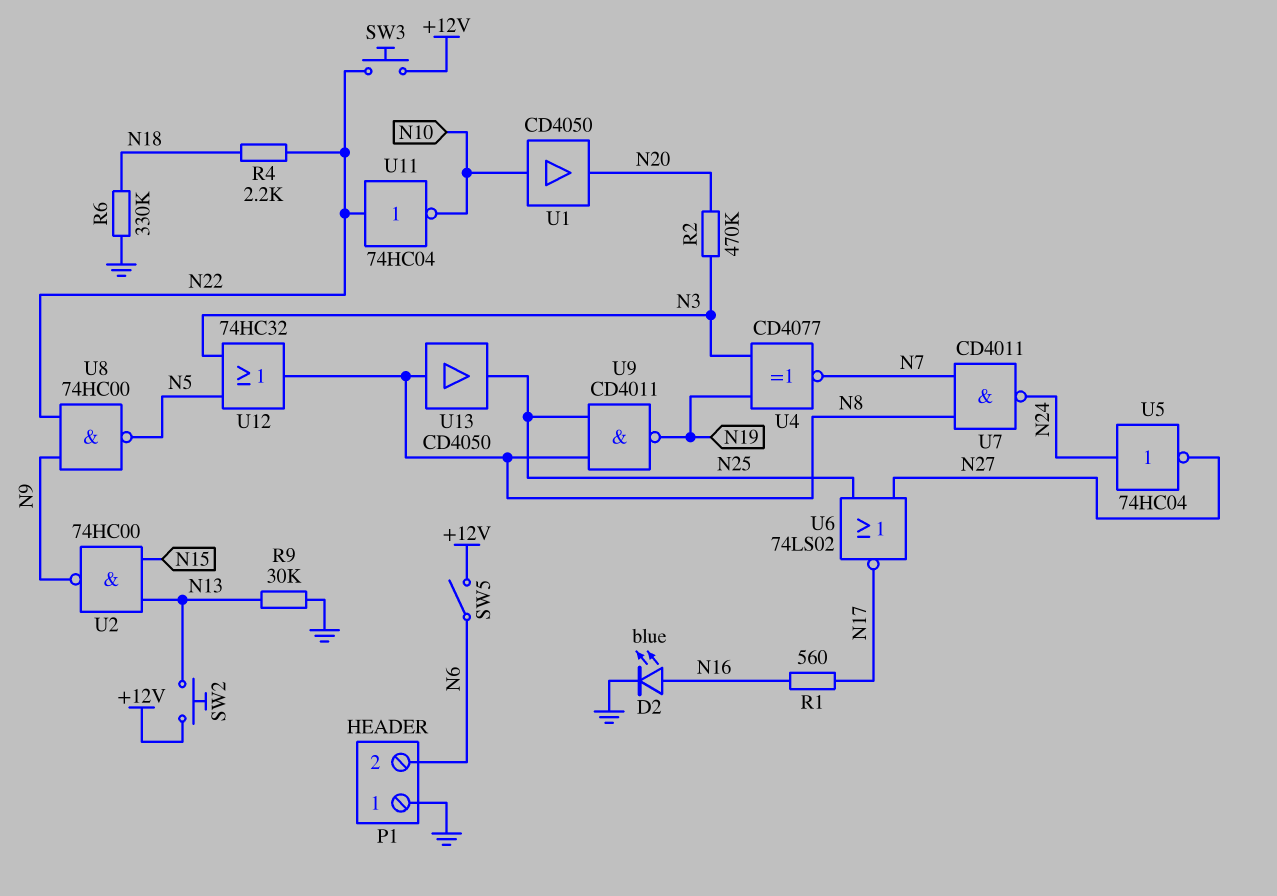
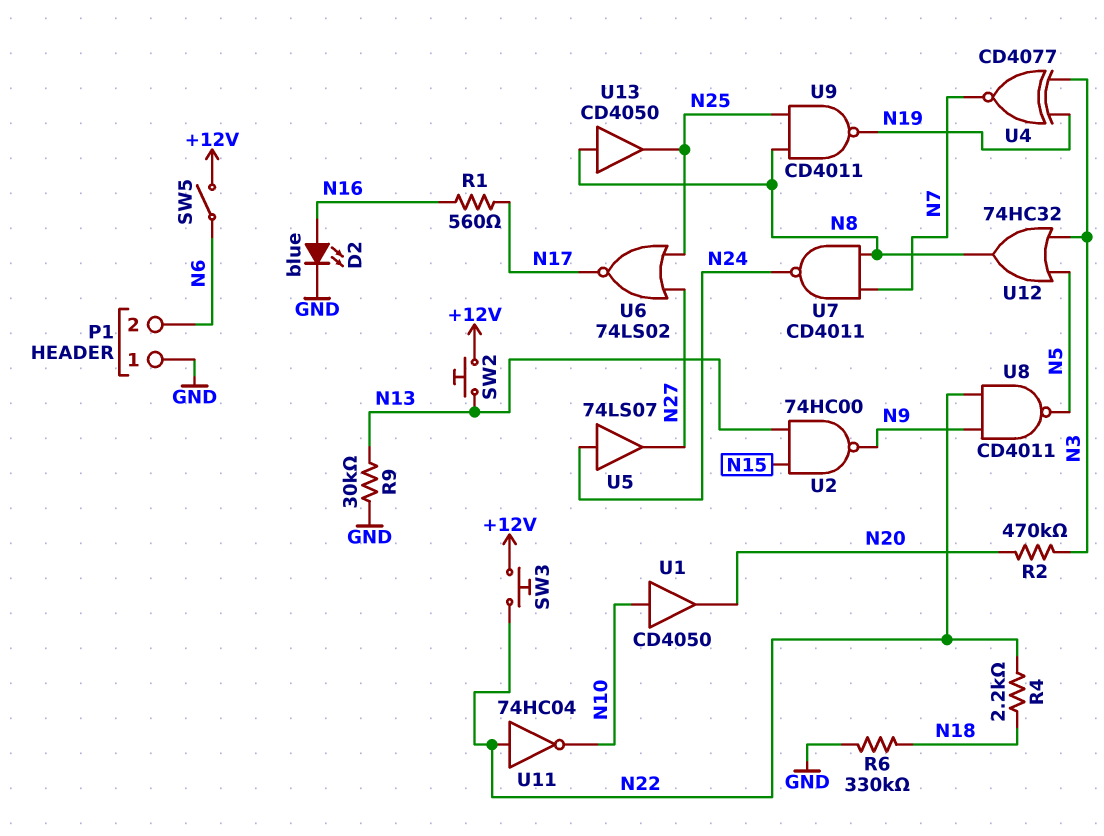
U5: NOT 74HC04 (in N24, out N27) -> buffer 74LS07 (in N24, out N27)
U8: NAND 74HC00 (in N9, in N22, out N5) -> NAND CD4011 (in N9, in N22, out N5)

